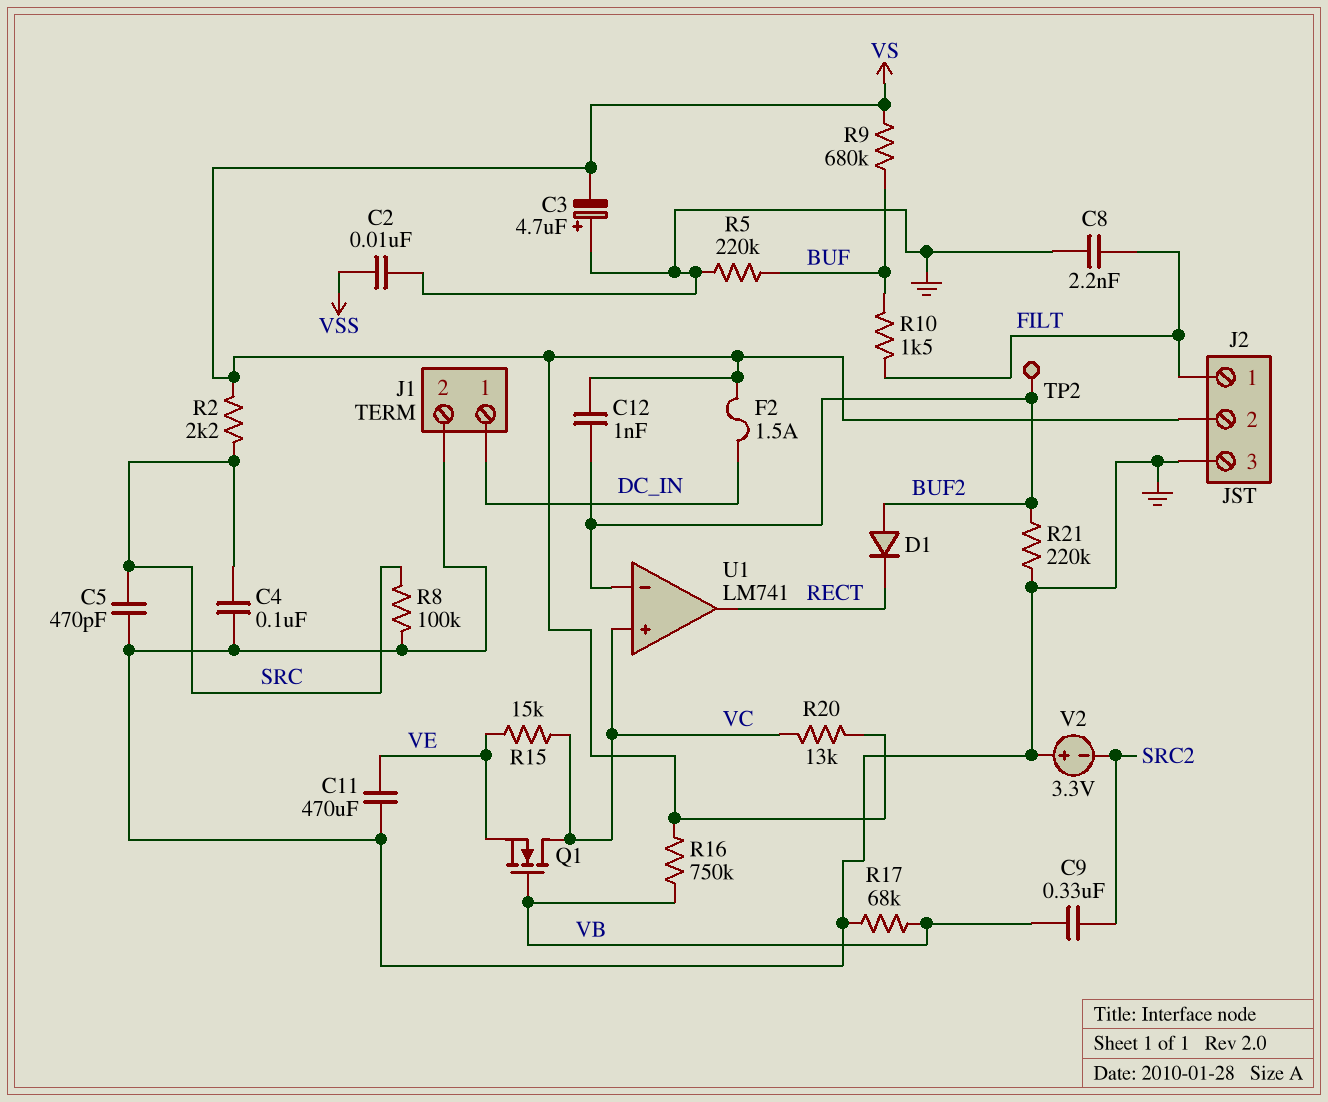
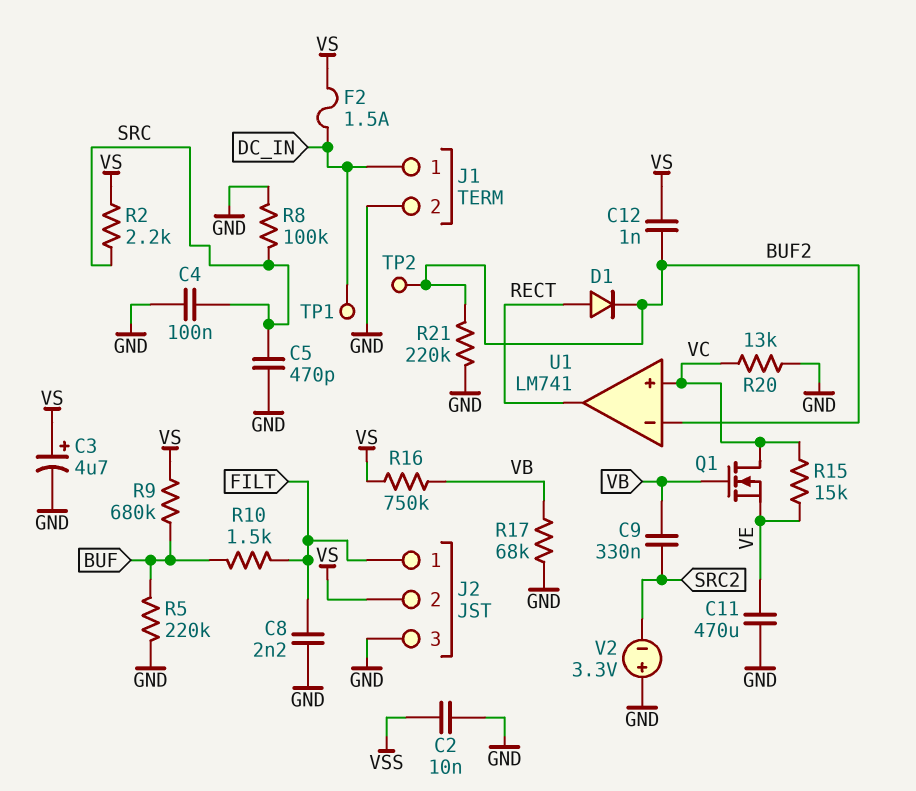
C3: 4.7uF (plus GND, minus VS) -> 4.7uF (plus VS, minus GND)
D1: diode (A BUF2, K RECT) -> diode (A RECT, K BUF2)
R20: 13k (VC, VS) -> 13k (GND, VC)
TP1: none -> test point (DC_IN)

